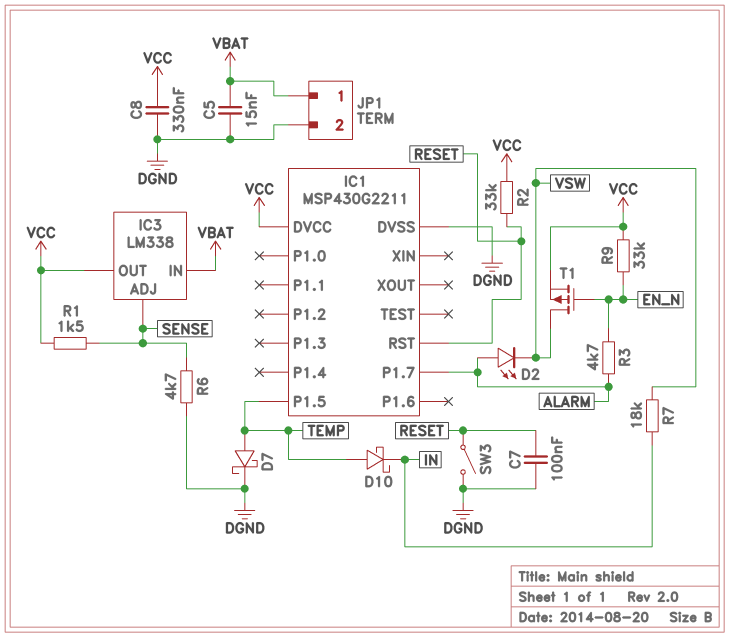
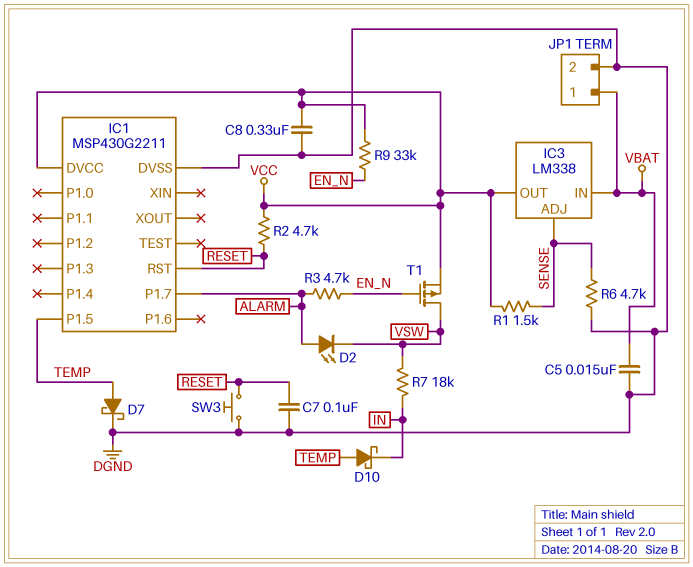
R2: 33k (RESET, VCC) -> 4.7k (RESET, VCC)
SW3: switch (DGND, RESET) -> button (DGND, RESET)

